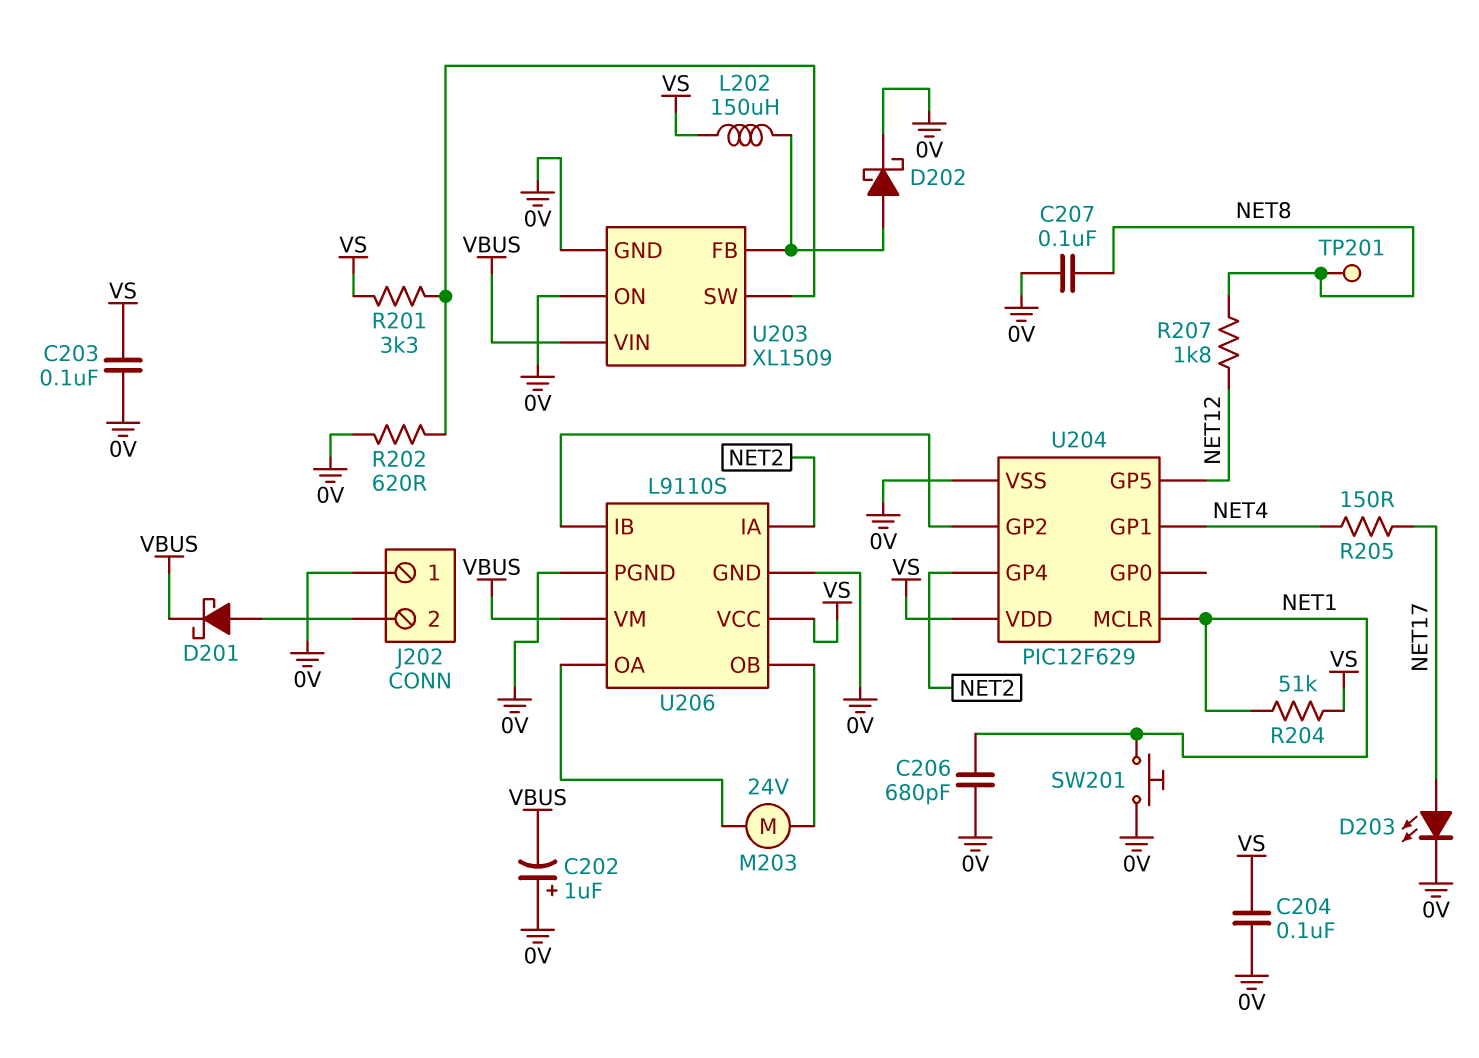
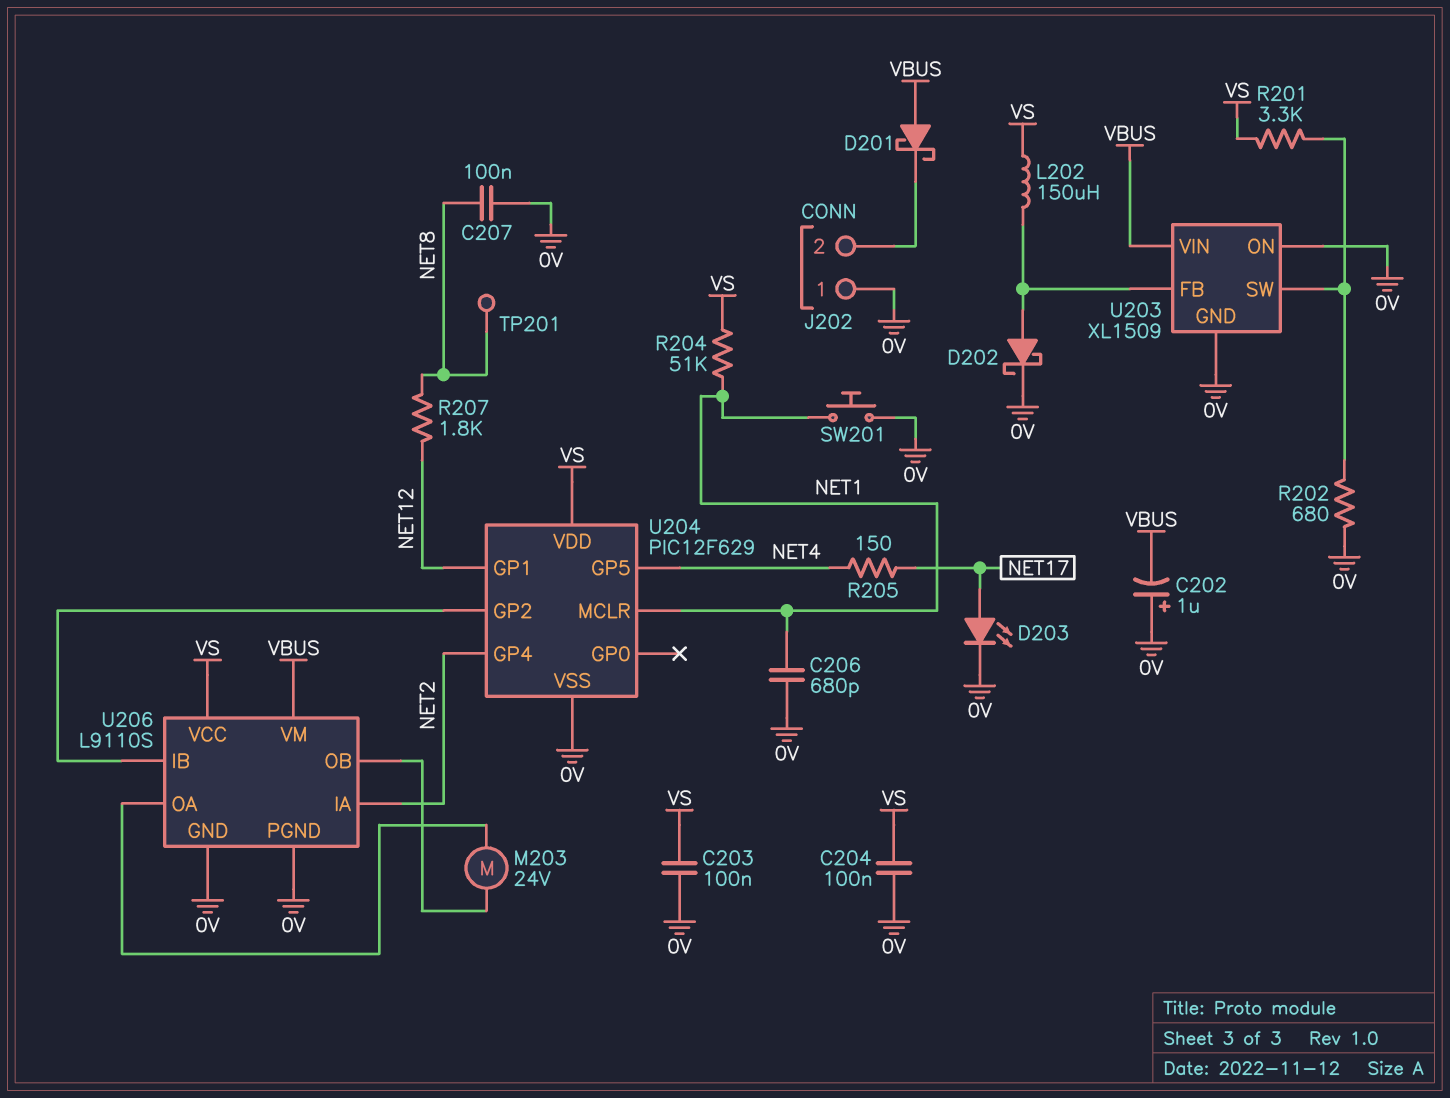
D201: schottky (A J202/2, K VBUS) -> schottky (A VBUS, K J202/2)
R202: 620 (0V, U203/SW) -> 680 (0V, U203/SW)
U204 pin GP1: NET4 -> NET12
U204 pin GP5: NET12 -> NET4

